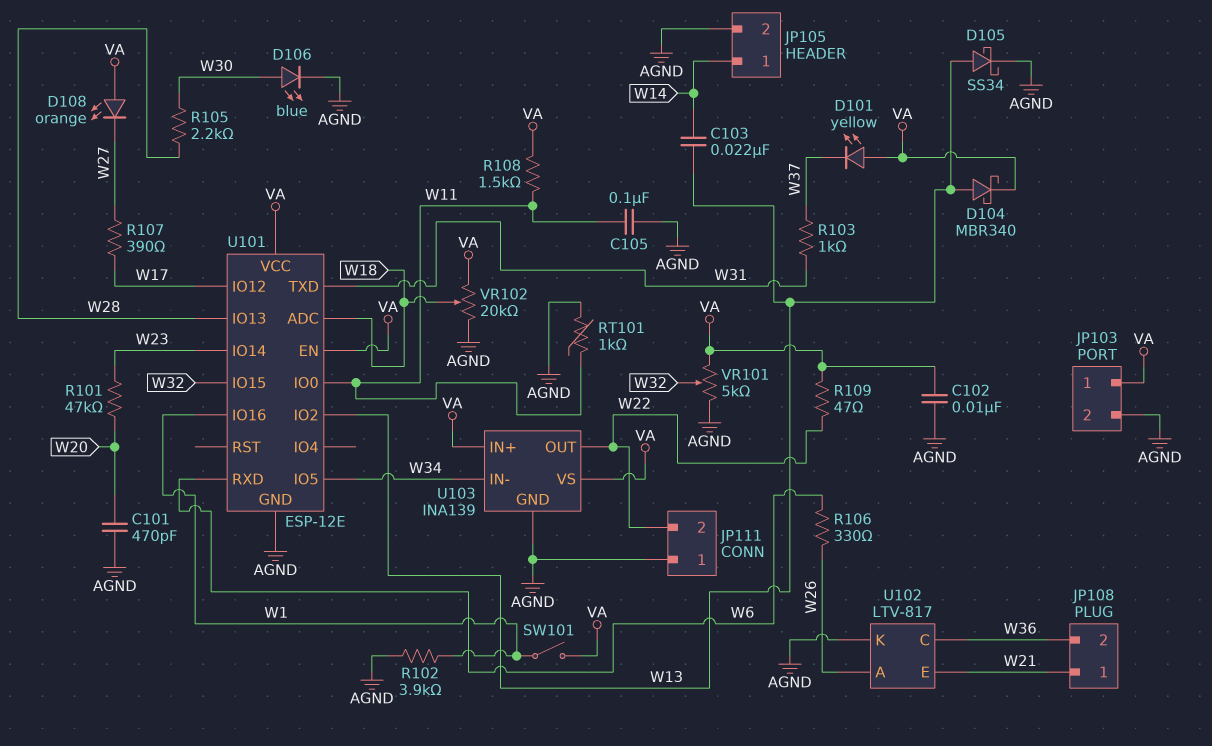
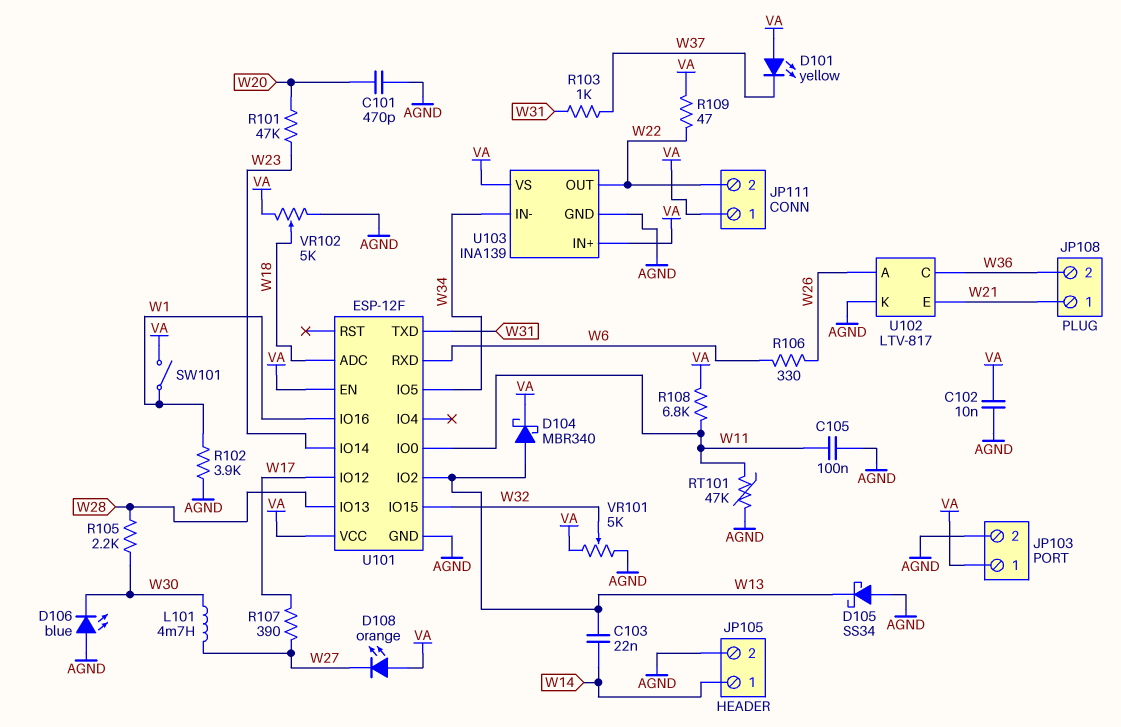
D105: schottky SS34 (A W13, K AGND) -> schottky SS34 (A AGND, K W13)
D106: LED blue (A W30, K AGND) -> LED blue (A AGND, K W30)
JP111 pin 1: AGND -> VA
L101: none -> 4.7mH (W27, W30)
R108: 1.5k (VA, W11) -> 6.8k (VA, W11)
RT101: 1k (AGND, W11) -> 47k (AGND, W11)
U101: ESP-12E -> ESP-12F
VR102: 20k (AGND, VA, wiper W18) -> 5k (AGND, VA, wiper W18)

